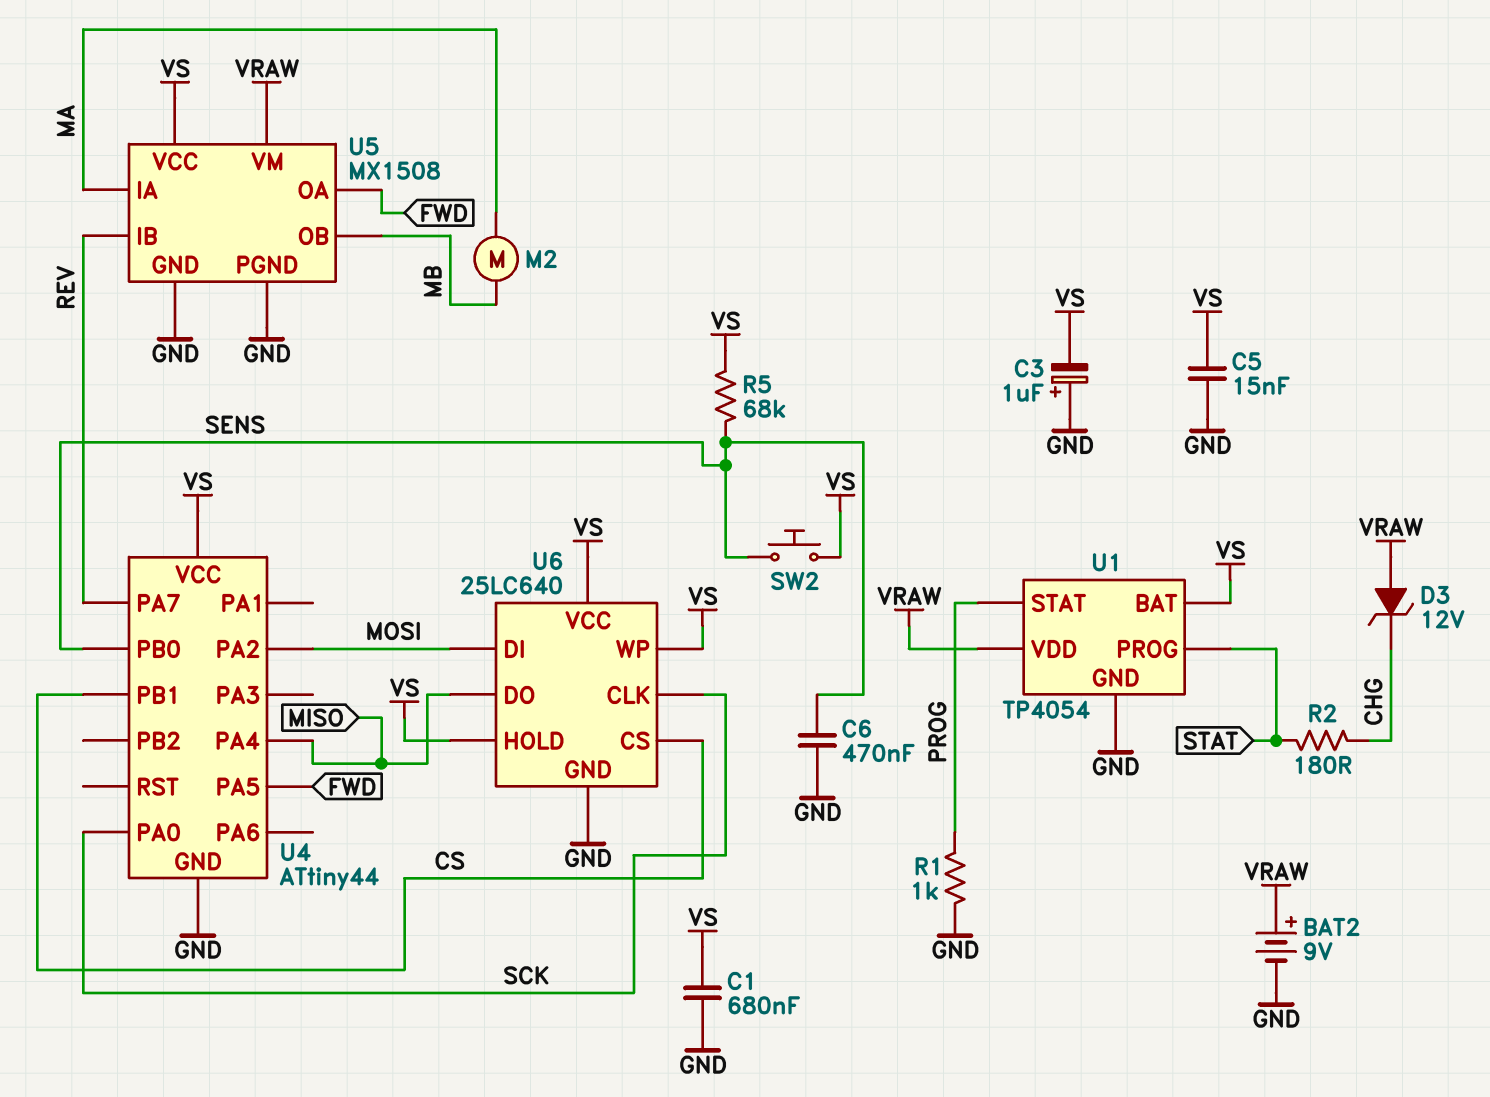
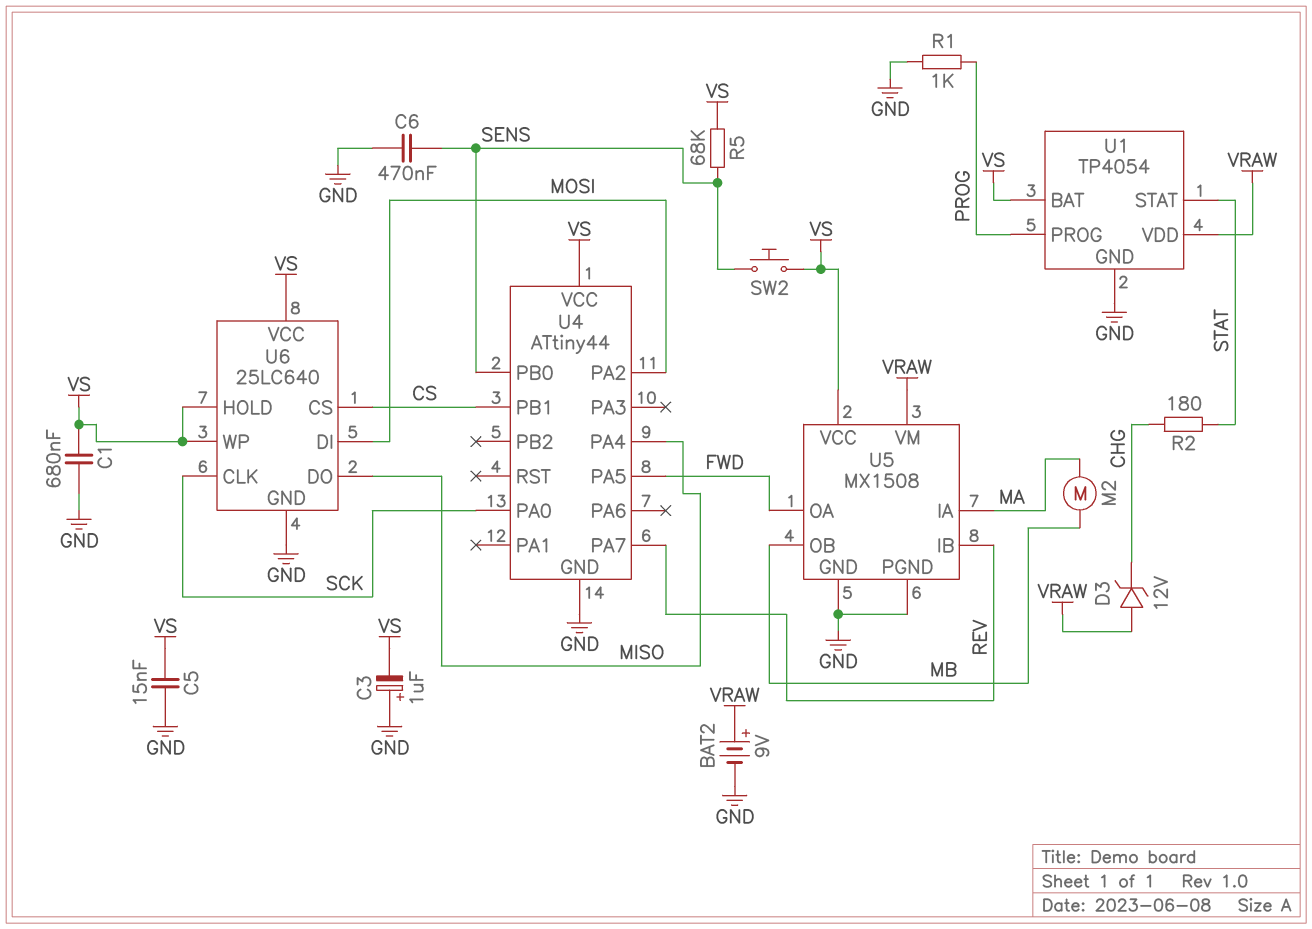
U1 pin PROG: STAT -> PROG
U1 pin STAT: PROG -> STAT

